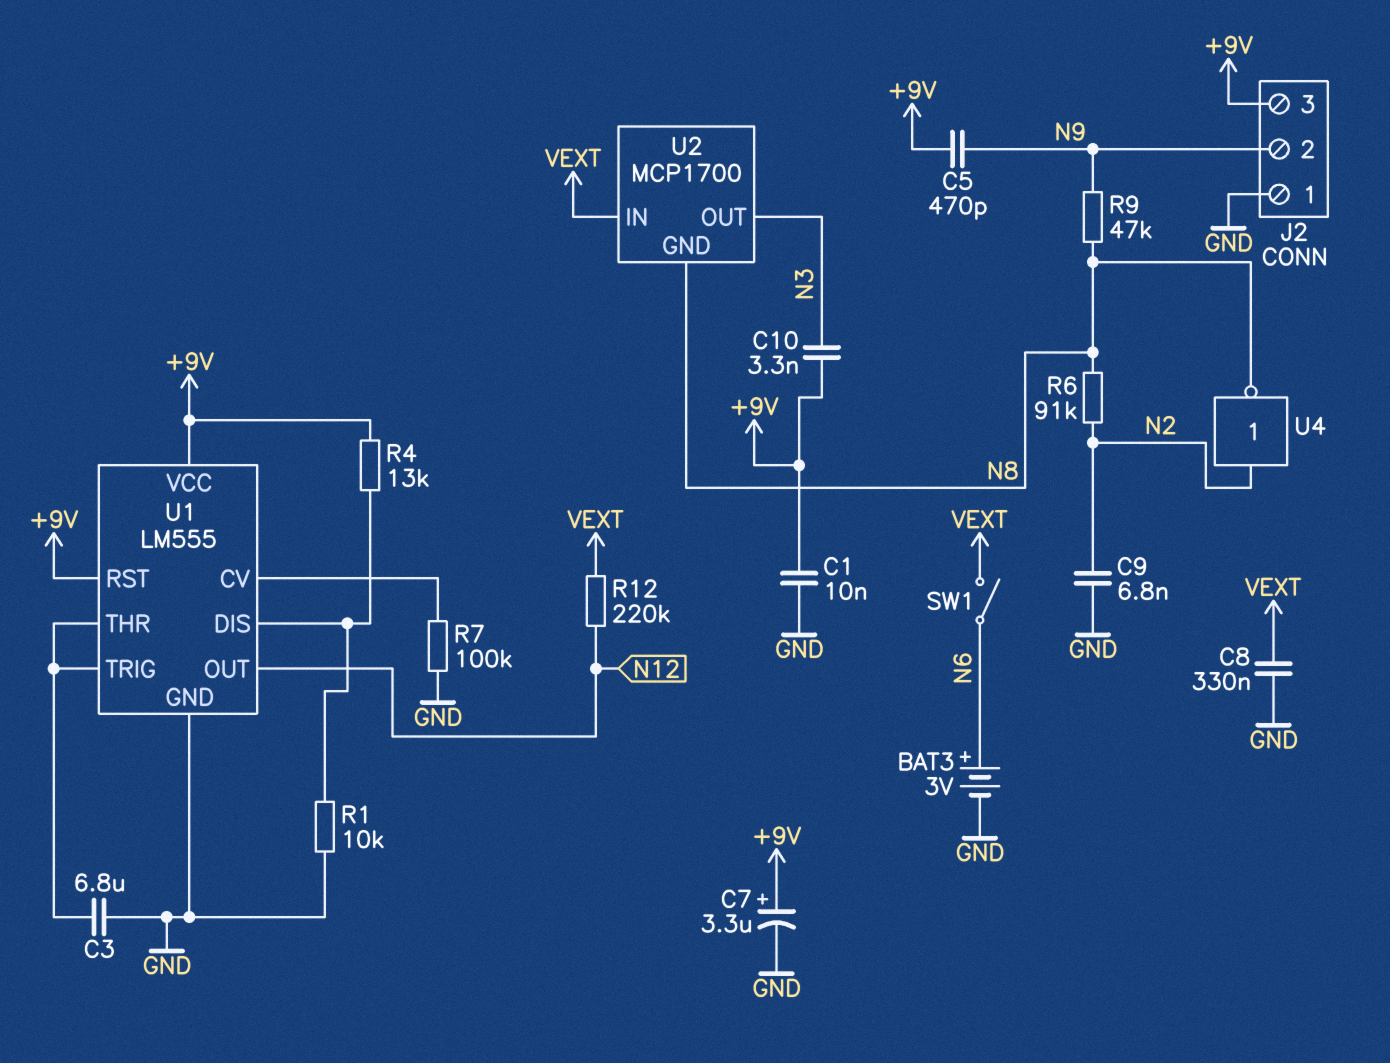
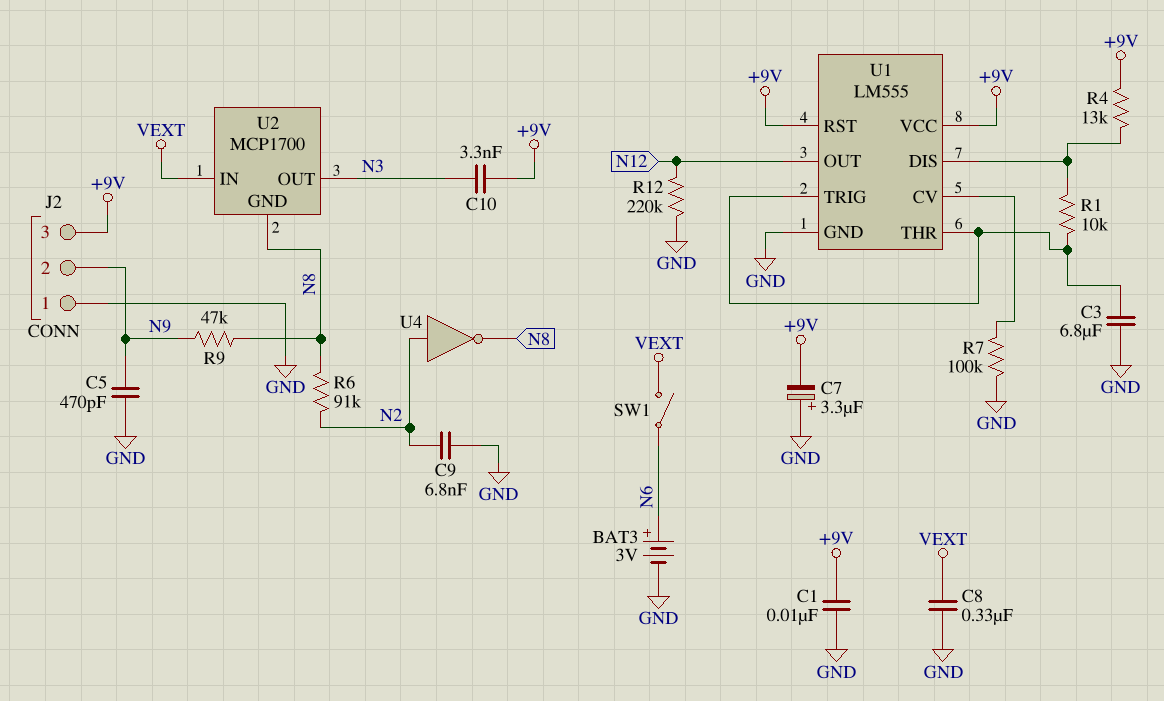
C5: 470pF (+9V, N9) -> 470pF (GND, N9)
C7: 3.3uF (plus +9V, minus GND) -> 3.3uF (plus GND, minus +9V)
R1: 10k (GND, U1/DIS) -> 10k (U1/DIS, U1/THR)
R12: 220k (N12, VEXT) -> 220k (GND, N12)

